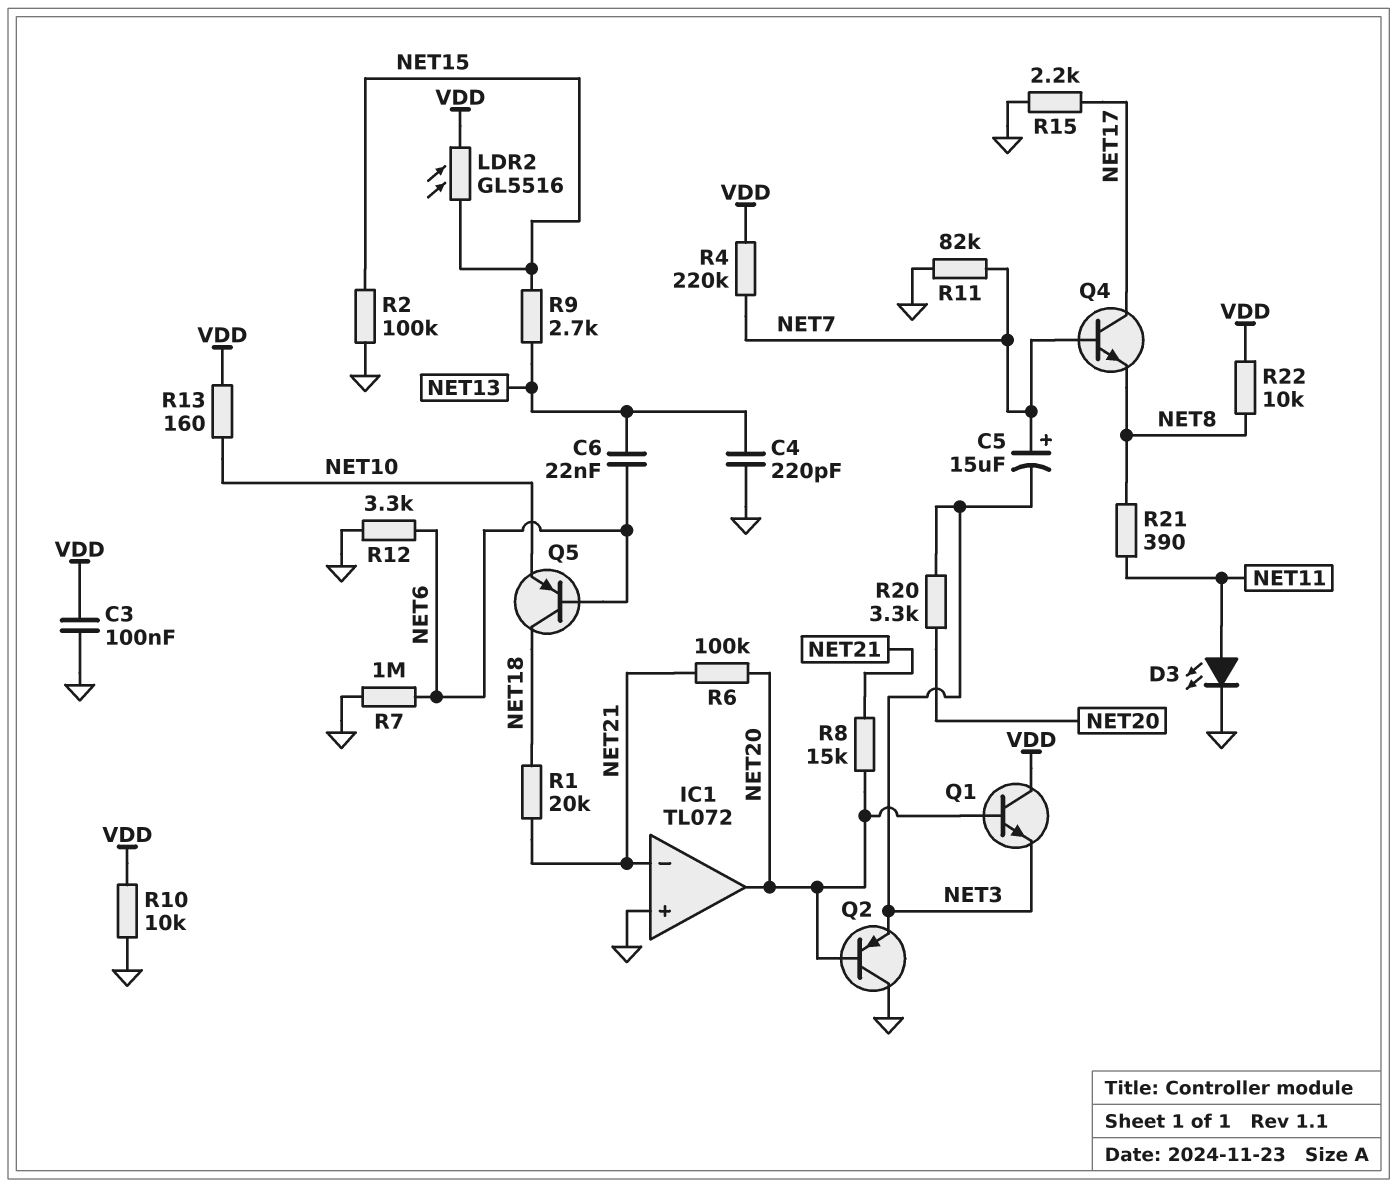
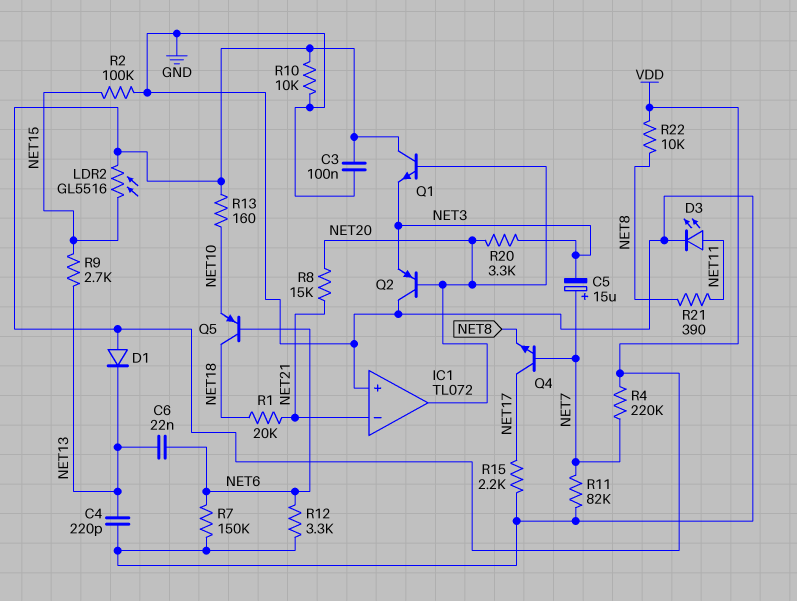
D1: none -> diode (A VDD, K NET13)
R6: 100k (NET20, NET21) -> none
R7: 1M (GND, NET6) -> 150k (GND, NET6)

